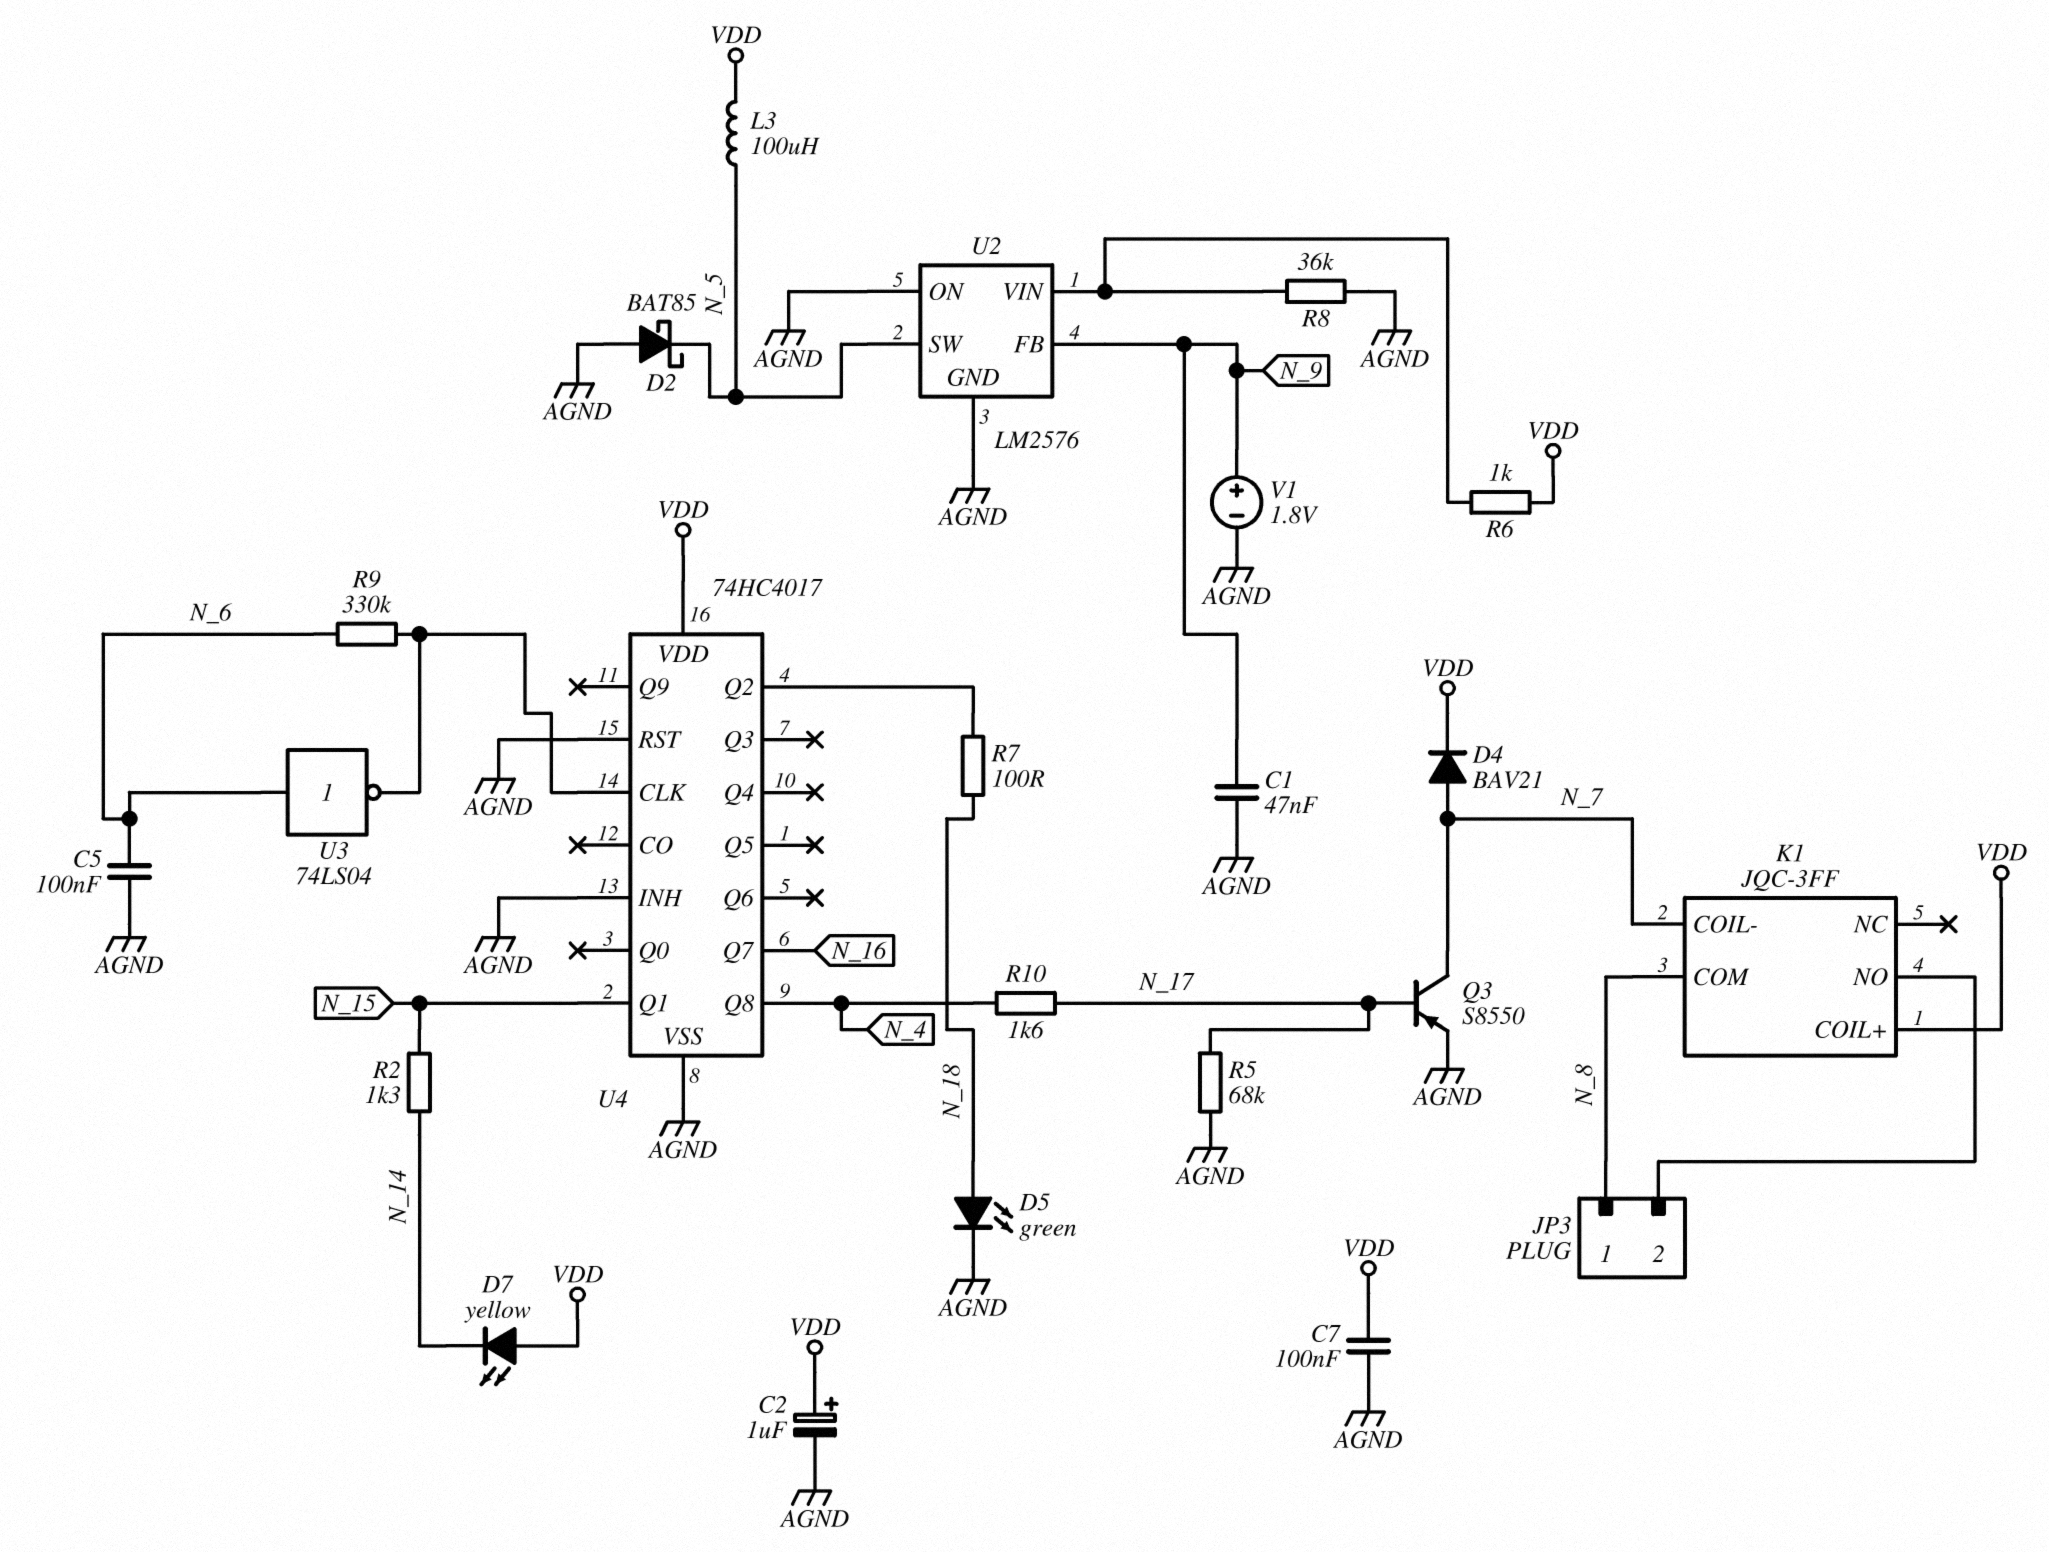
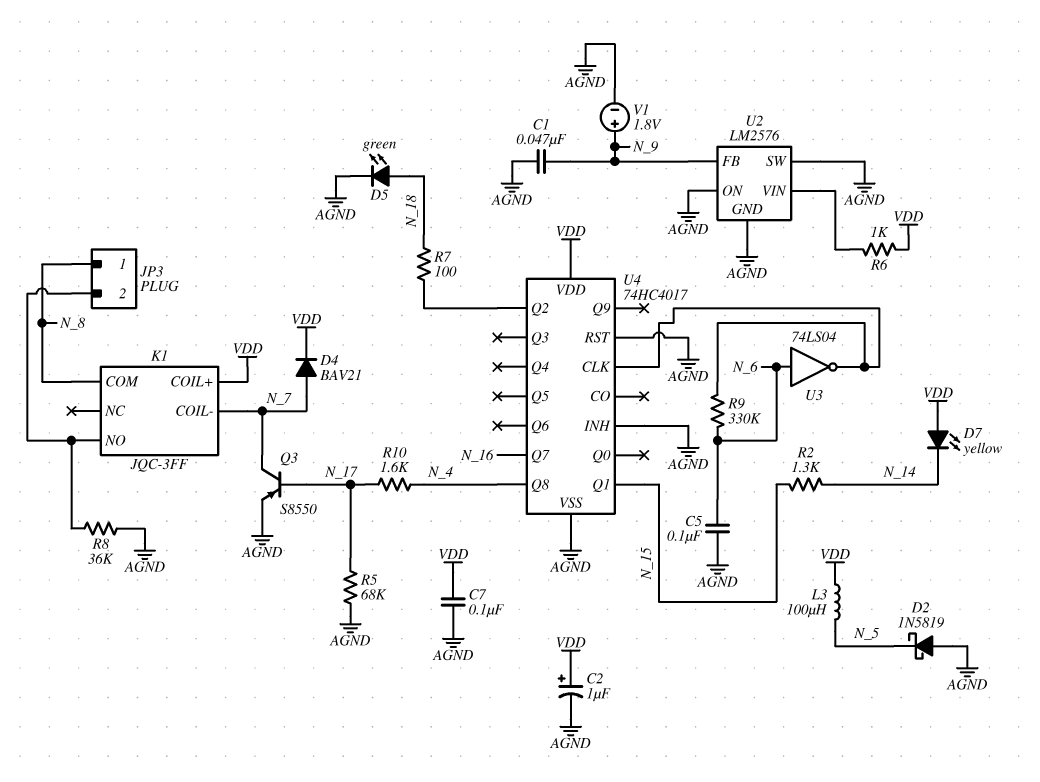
D2: schottky BAT85 (A AGND, K N_5) -> schottky 1N5819 (A AGND, K N_5)
R8: 36k (AGND, U2/VIN) -> 36k (AGND, JP3/2)
U2 pin SW: N_5 -> AGND

